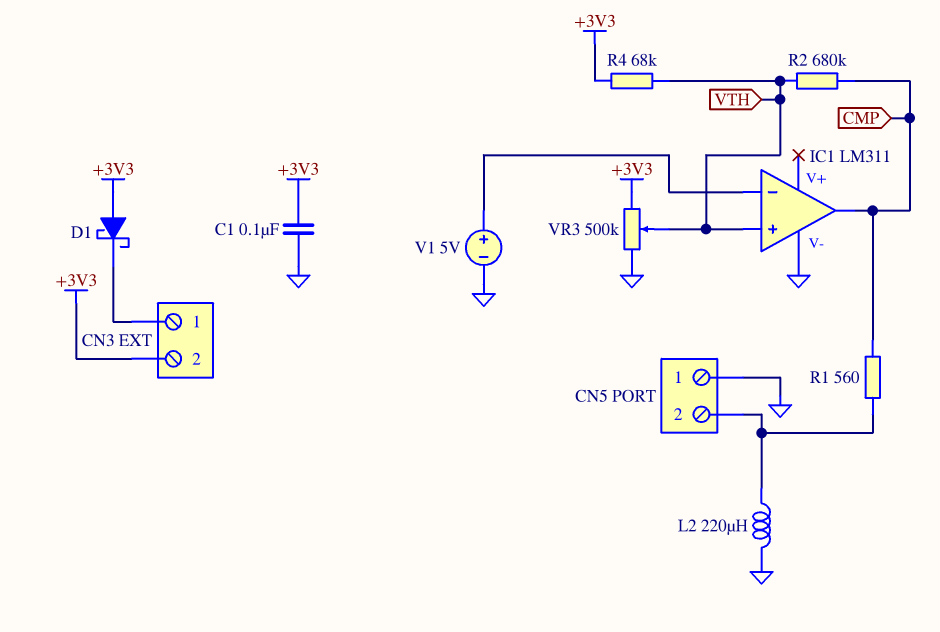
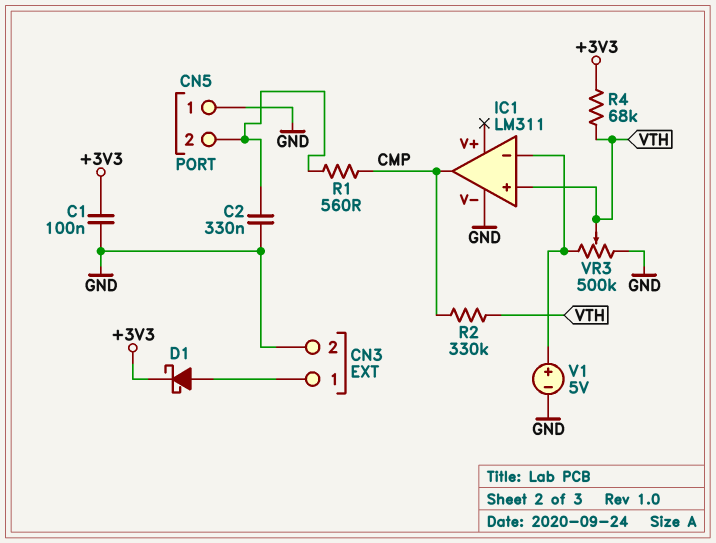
C2: none -> 330nF (CN5/2, GND)
CN3 pin 2: +3V3 -> GND
D1: schottky (A +3V3, K CN3/1) -> schottky (A CN3/1, K +3V3)
L2: 220uH (CN5/2, GND) -> none
R2: 680k (CMP, VTH) -> 330k (CMP, VTH)
VR3: 500k (+3V3, GND, wiper VTH) -> 500k (GND, IC1/in-, wiper VTH)

